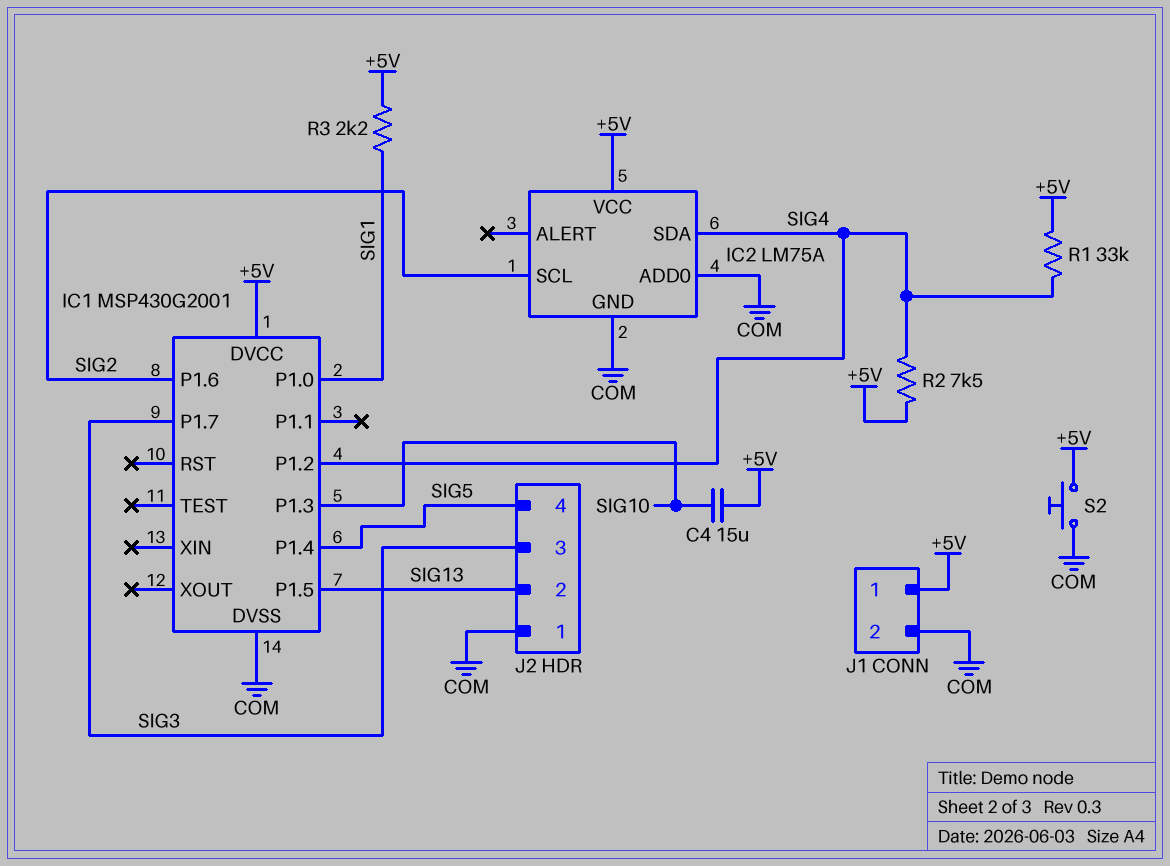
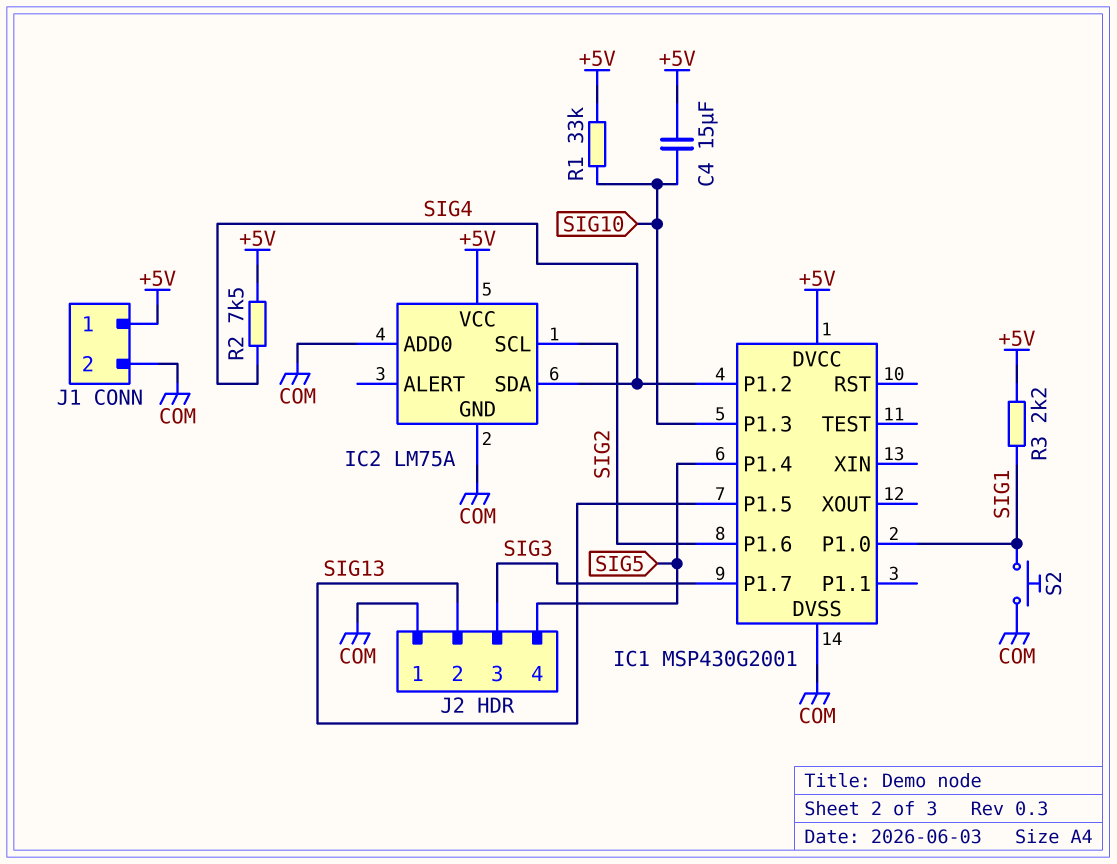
R1: 33k (+5V, SIG4) -> 33k (+5V, SIG10)
S2: button (+5V, COM) -> button (COM, SIG1)

